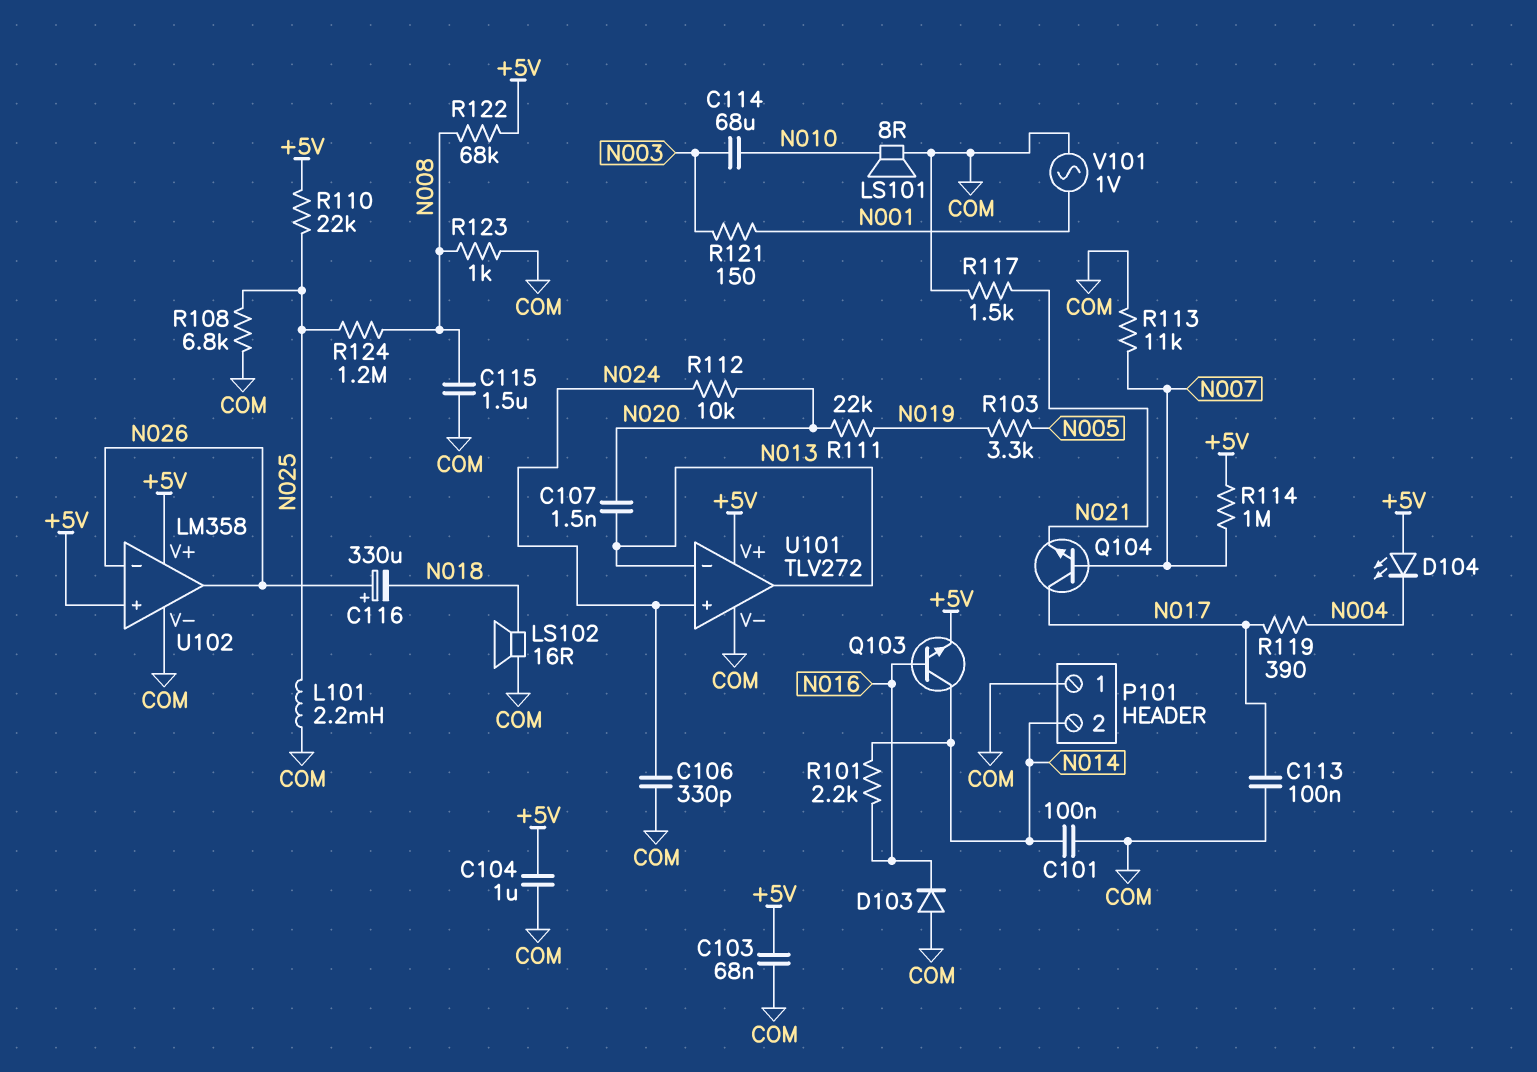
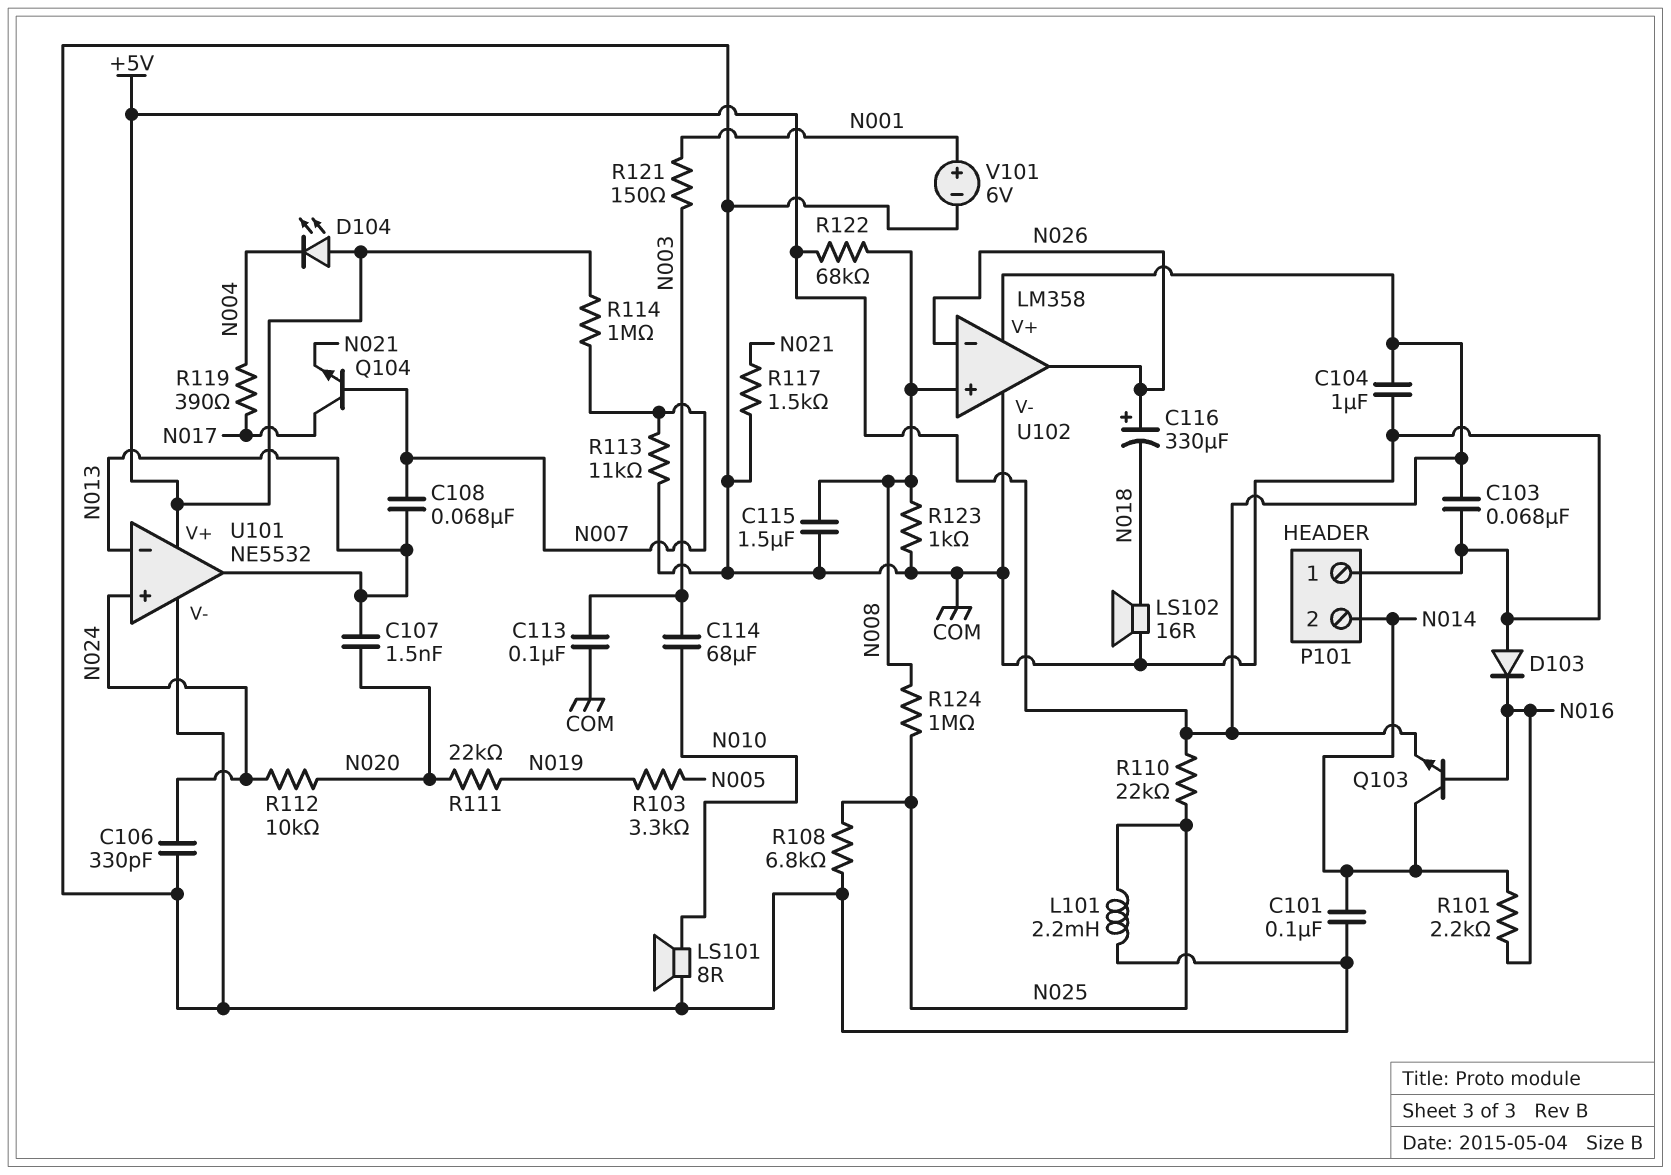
C108: none -> 68nF (N007, N013)
C113: 100nF (COM, N017) -> 100nF (COM, N003)
R124: 1.2M (N008, N025) -> 1M (N008, N025)
U101: TLV272 -> NE5532
U102 pin in+: +5V -> N008
V101: AC 1V (COM, N001) -> 6V (plus N001, minus COM)

